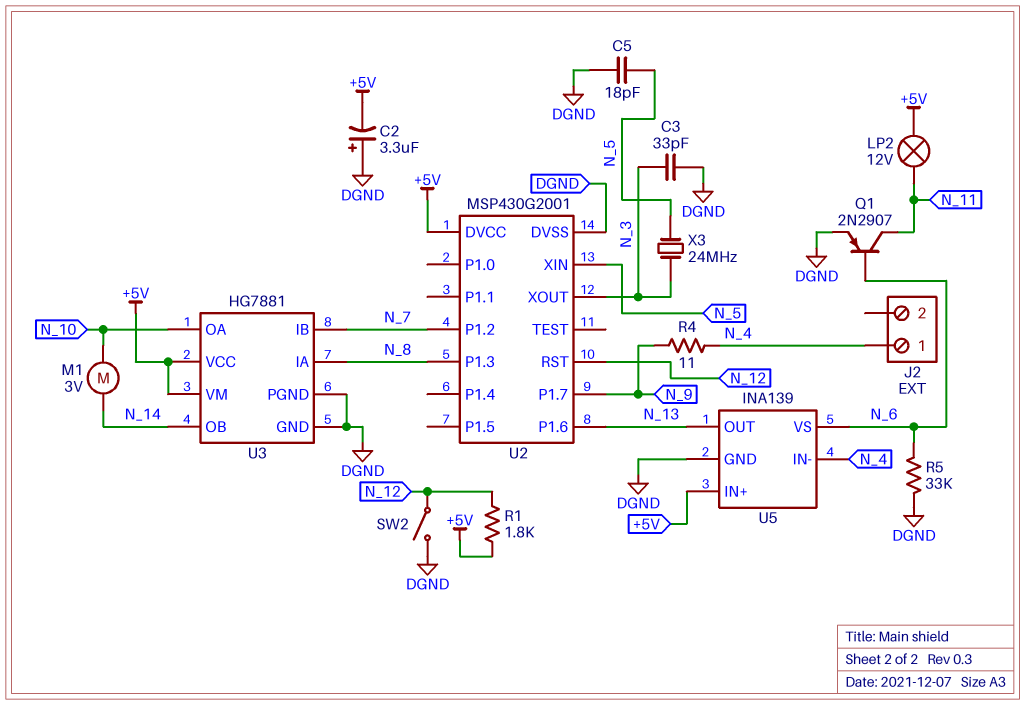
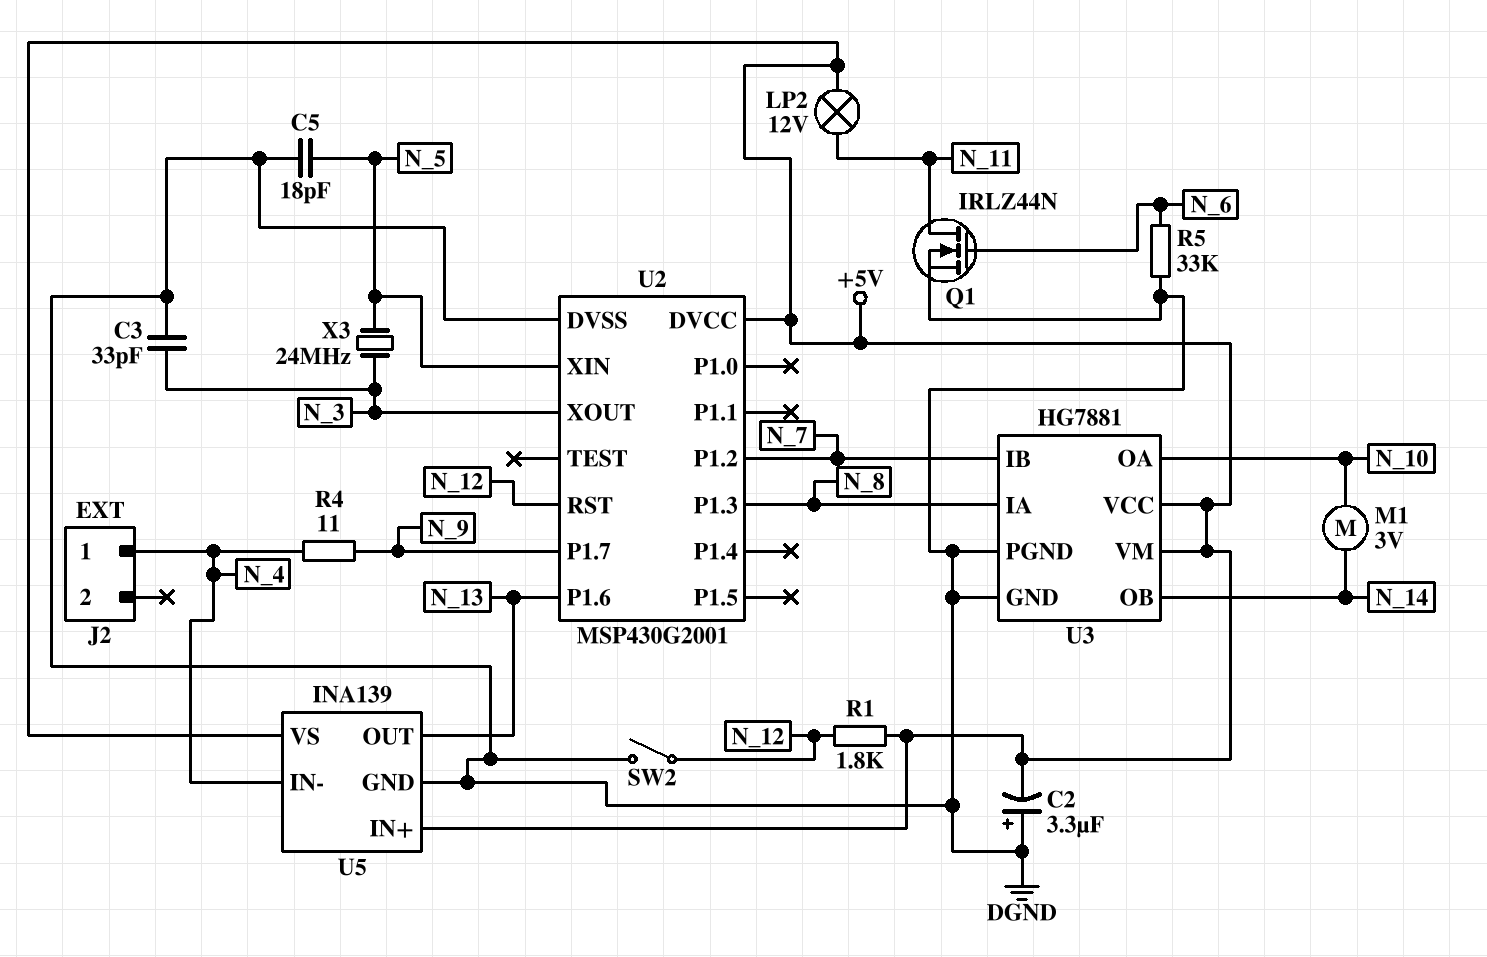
Q1: PNP 2N2907 (B N_6, C N_11, E DGND) -> NMOS IRLZ44N (G N_6, D N_11, S DGND)
U5 pin VS: N_6 -> +5V

